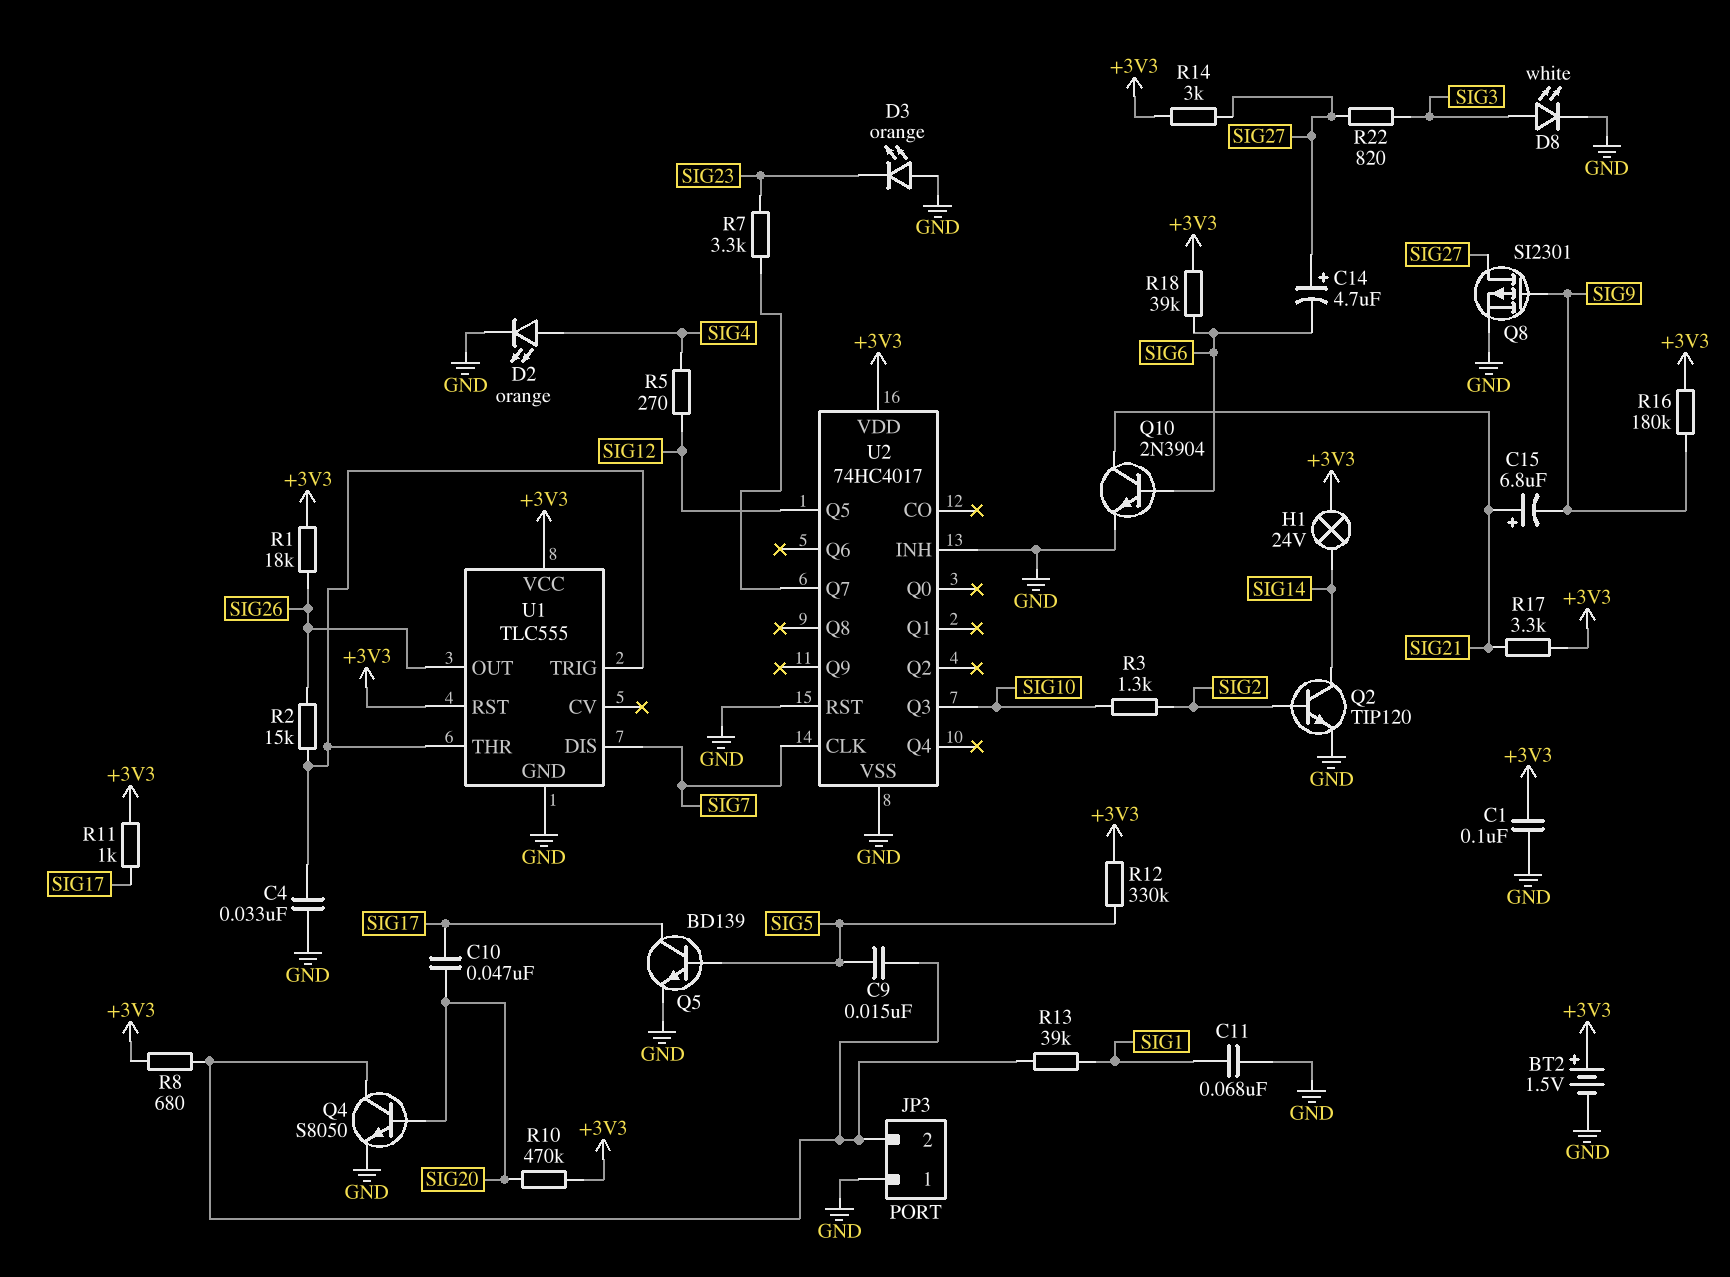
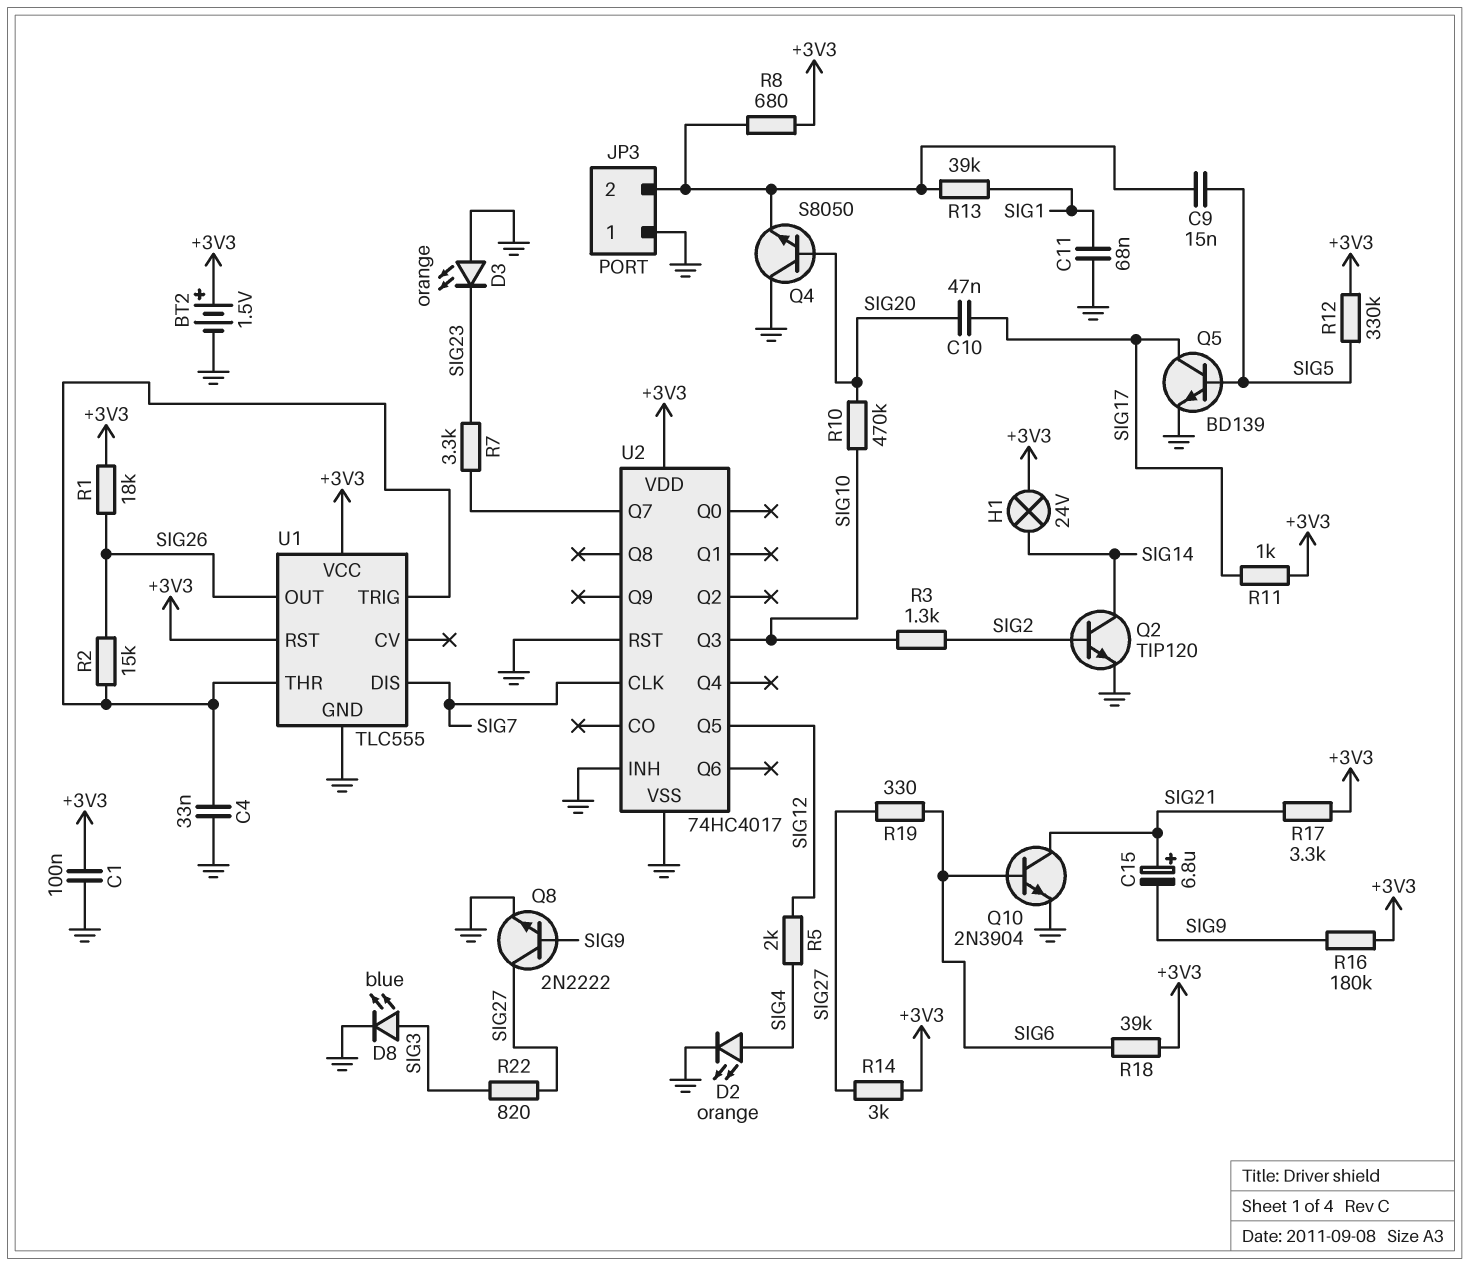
C14: 4.7uF (plus SIG27, minus SIG6) -> none
D8: LED white (A SIG3, K GND) -> LED blue (A SIG3, K GND)
Q4: NPN S8050 (B SIG20, C JP3/2, E GND) -> NPN S8050 (B SIG20, C GND, E JP3/2)
Q8: PMOS SI2301 (G SIG9, D SIG27, S GND) -> NPN 2N2222 (B SIG9, C SIG27, E GND)
R5: 270 (SIG4, SIG12) -> 2k (SIG4, SIG12)
R10: 470k (+3V3, SIG20) -> 470k (SIG10, SIG20)
R19: none -> 330 (SIG6, SIG27)

